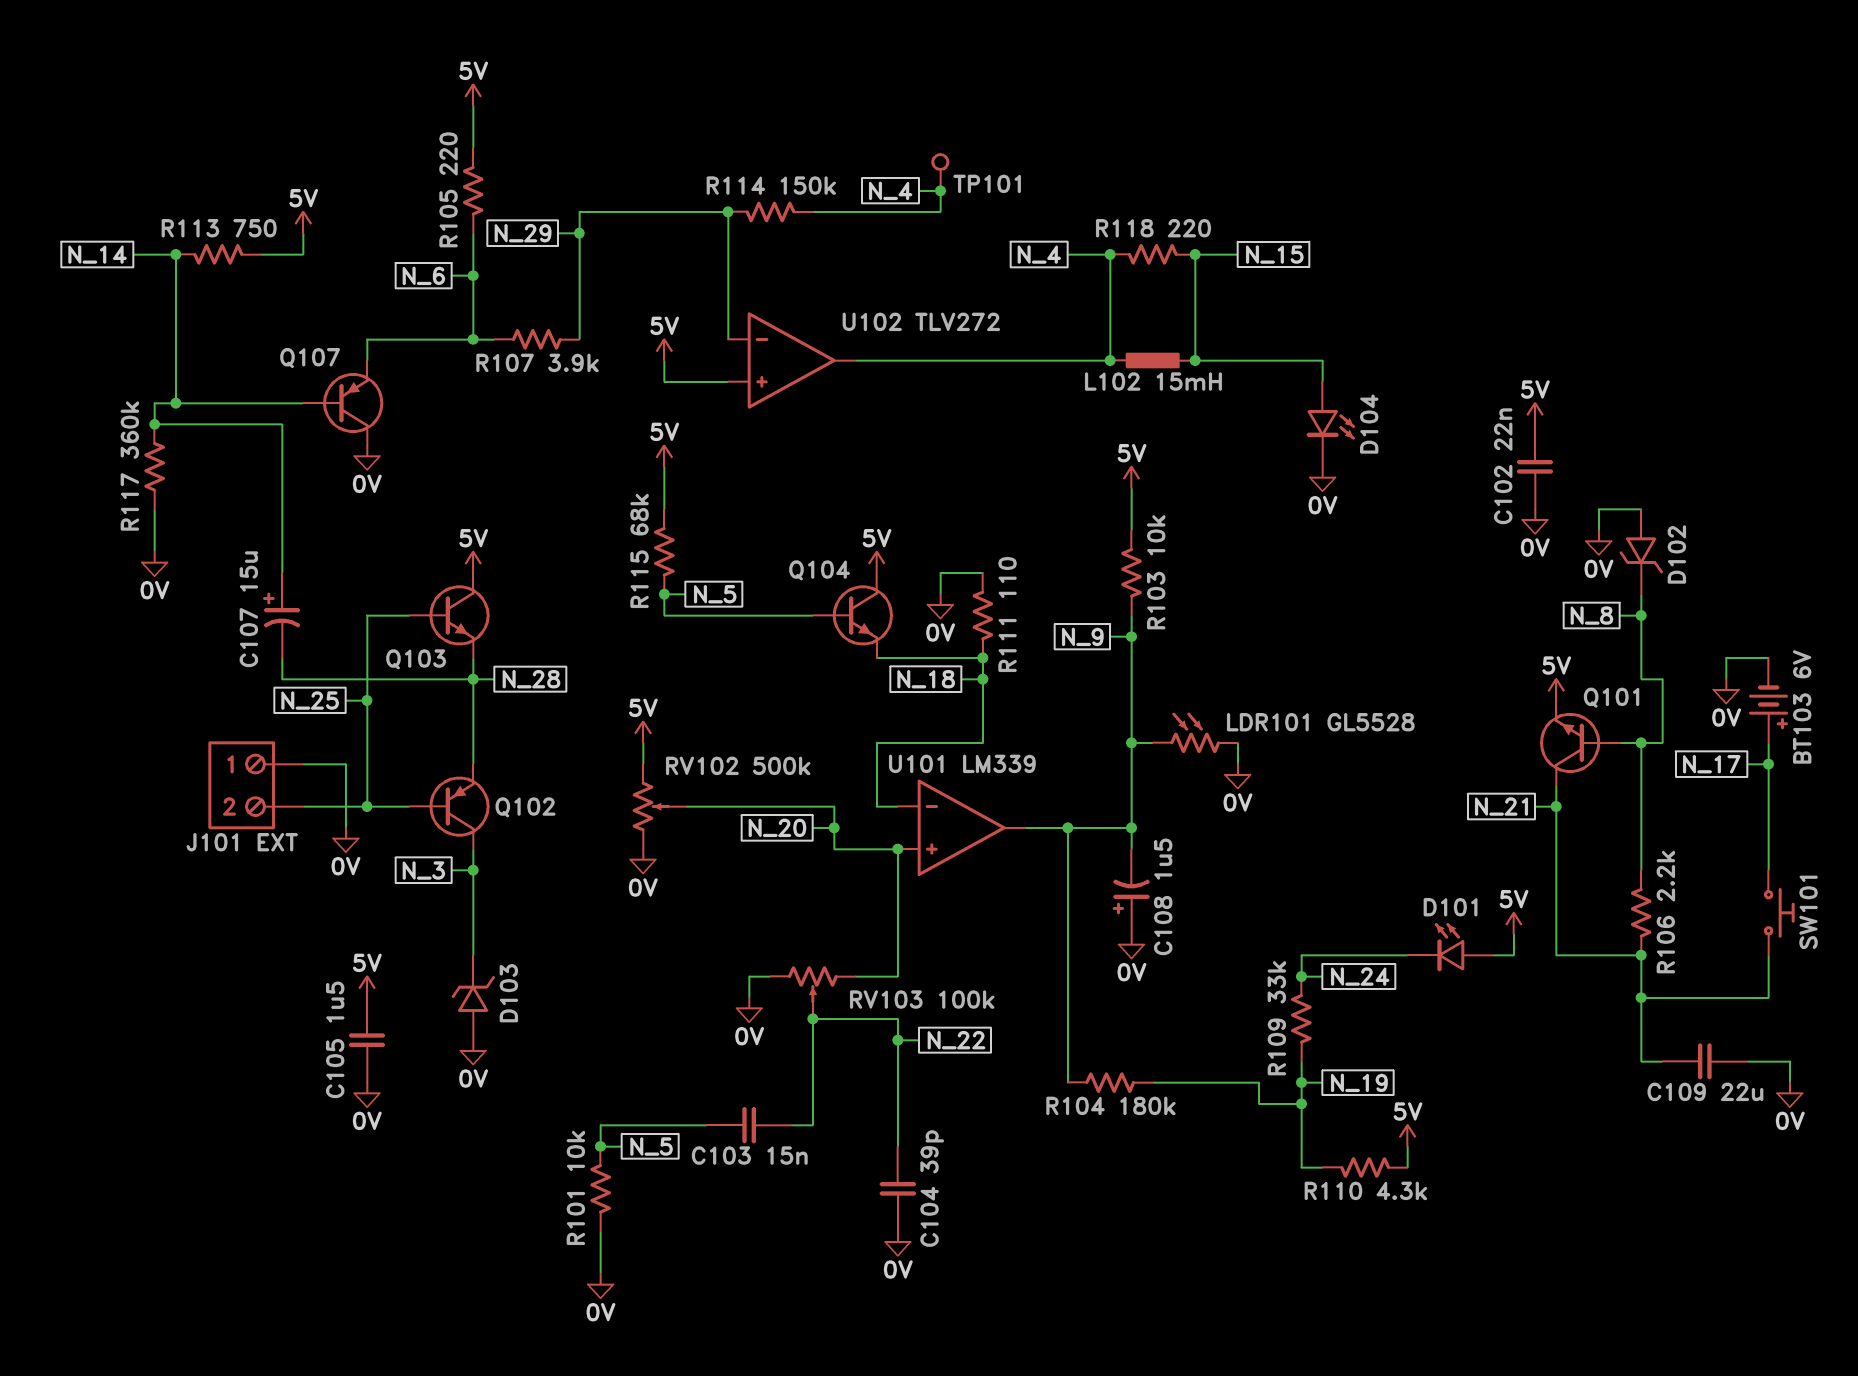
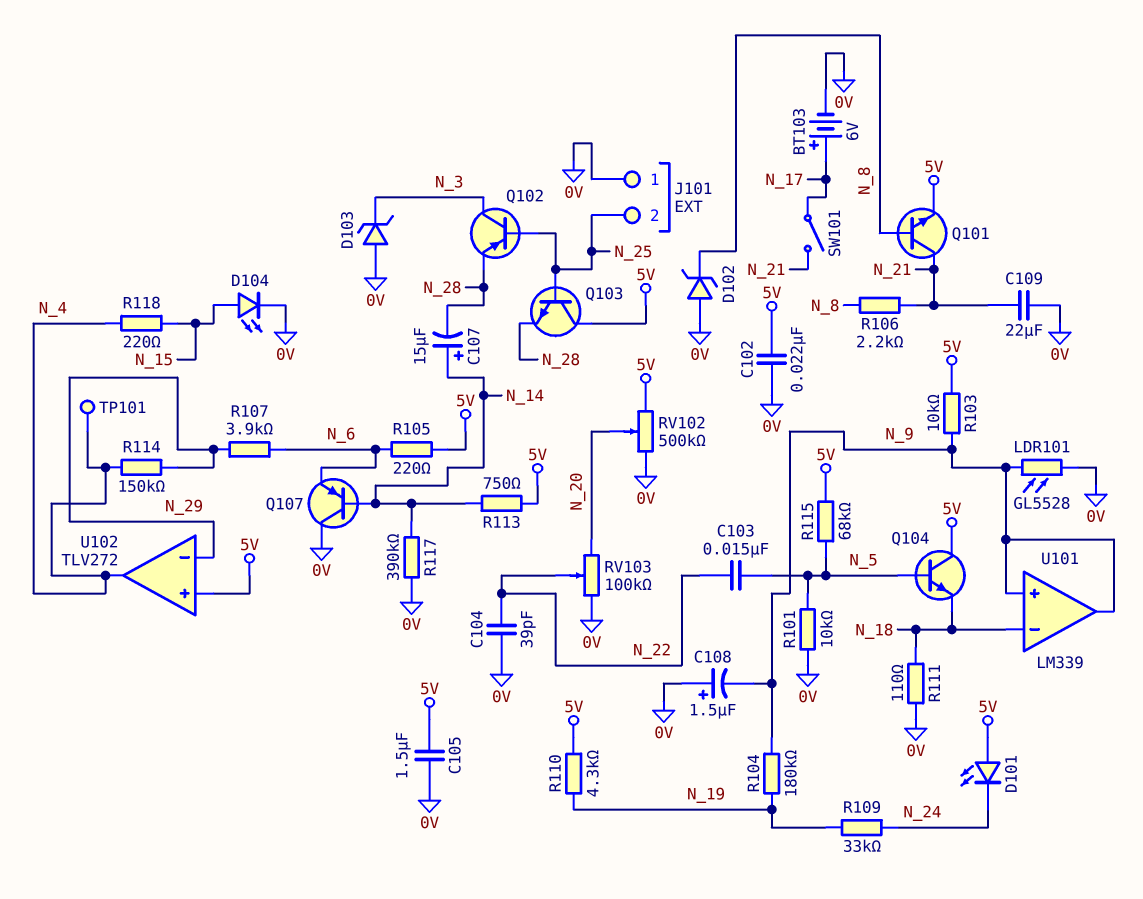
L102: 15mH (N_4, N_15) -> none
R117: 360k (0V, N_14) -> 390k (0V, N_14)
SW101: button (N_17, N_21) -> switch (N_17, N_21)
U101 pin in+: N_20 -> N_9

